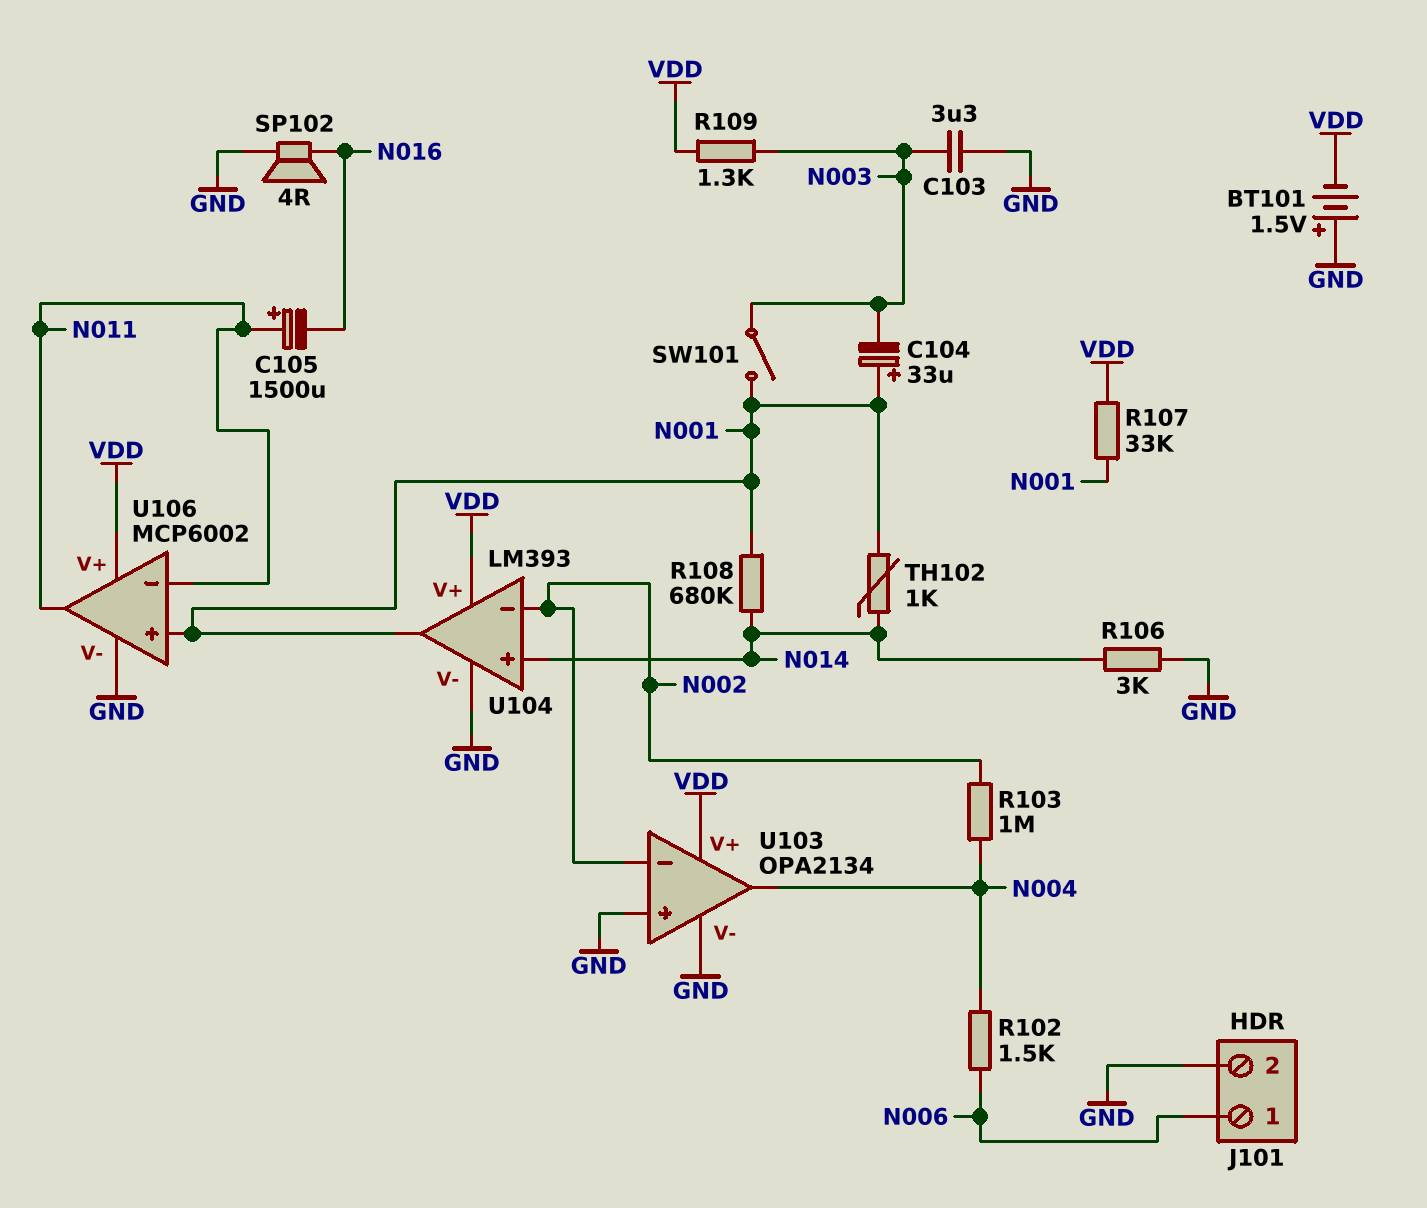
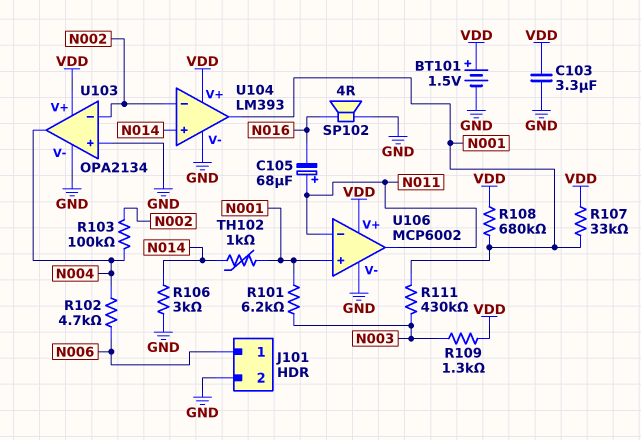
BT101: 1.5V (plus GND, minus VDD) -> 1.5V (plus VDD, minus GND)
C103: 3.3uF (GND, N003) -> 3.3uF (GND, VDD)
C104: 33uF (plus N001, minus N003) -> none
C105: 1500uF (plus N011, minus N016) -> 68uF (plus N011, minus N016)
R101: none -> 6.2k (N001, N003)
R102: 1.5k (N004, N006) -> 4.7k (N004, N006)
R103: 1M (N002, N004) -> 100k (N002, N004)
R108: 680k (N001, N014) -> 680k (N001, VDD)
R111: none -> 430k (N001, N003)
SW101: switch (N001, N003) -> none

